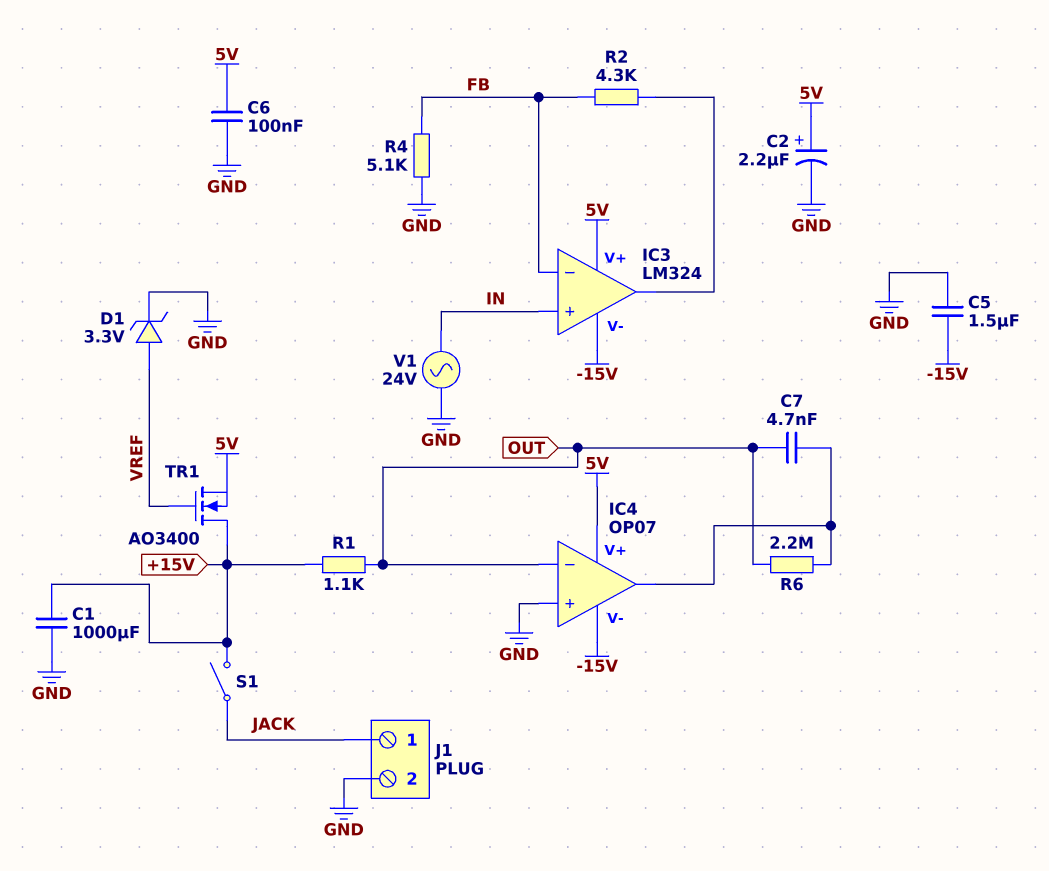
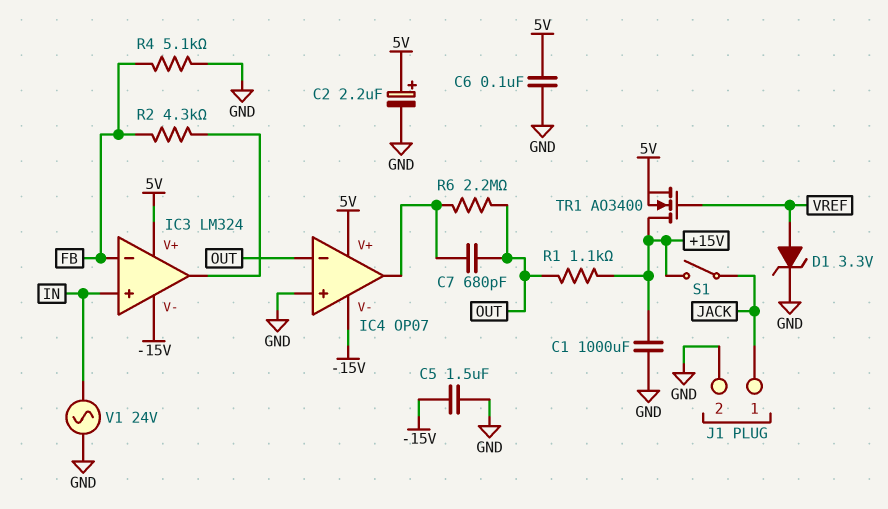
C7: 4.7nF (IC4/out, OUT) -> 680pF (IC4/out, OUT)

